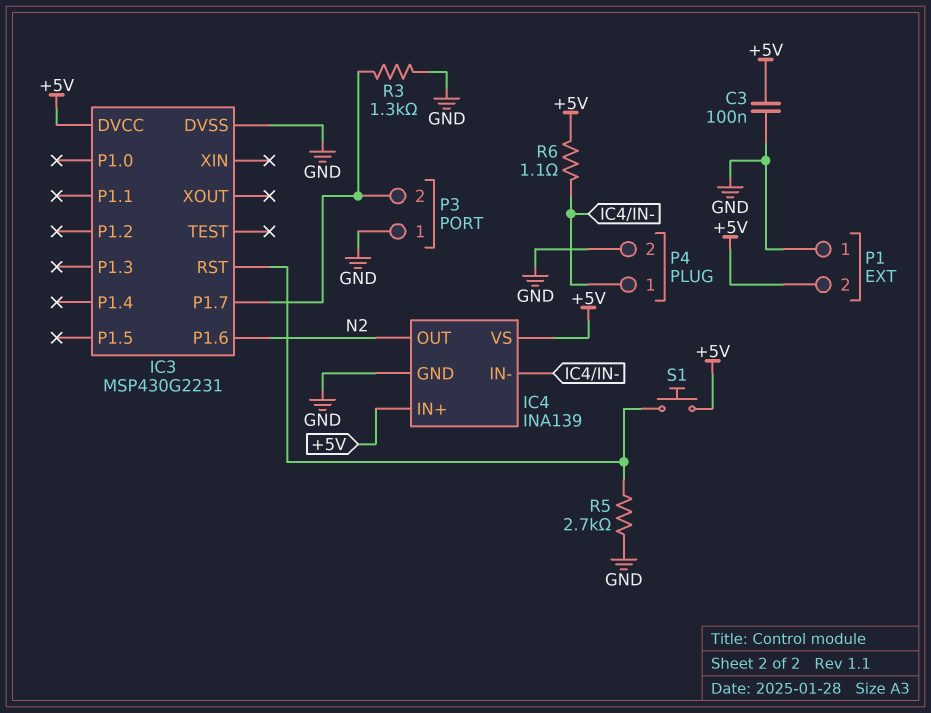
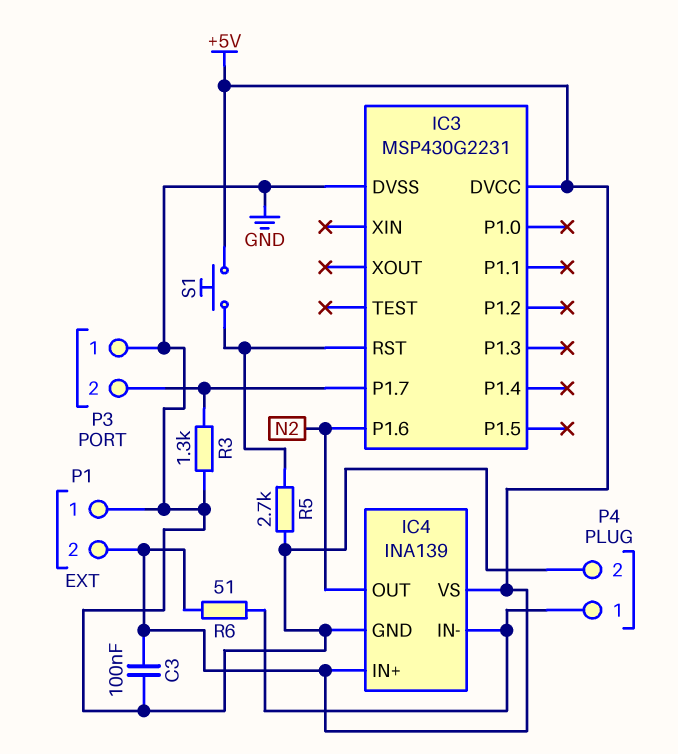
R6: 1.1 (+5V, IC4/IN-) -> 51 (+5V, IC4/IN-)

